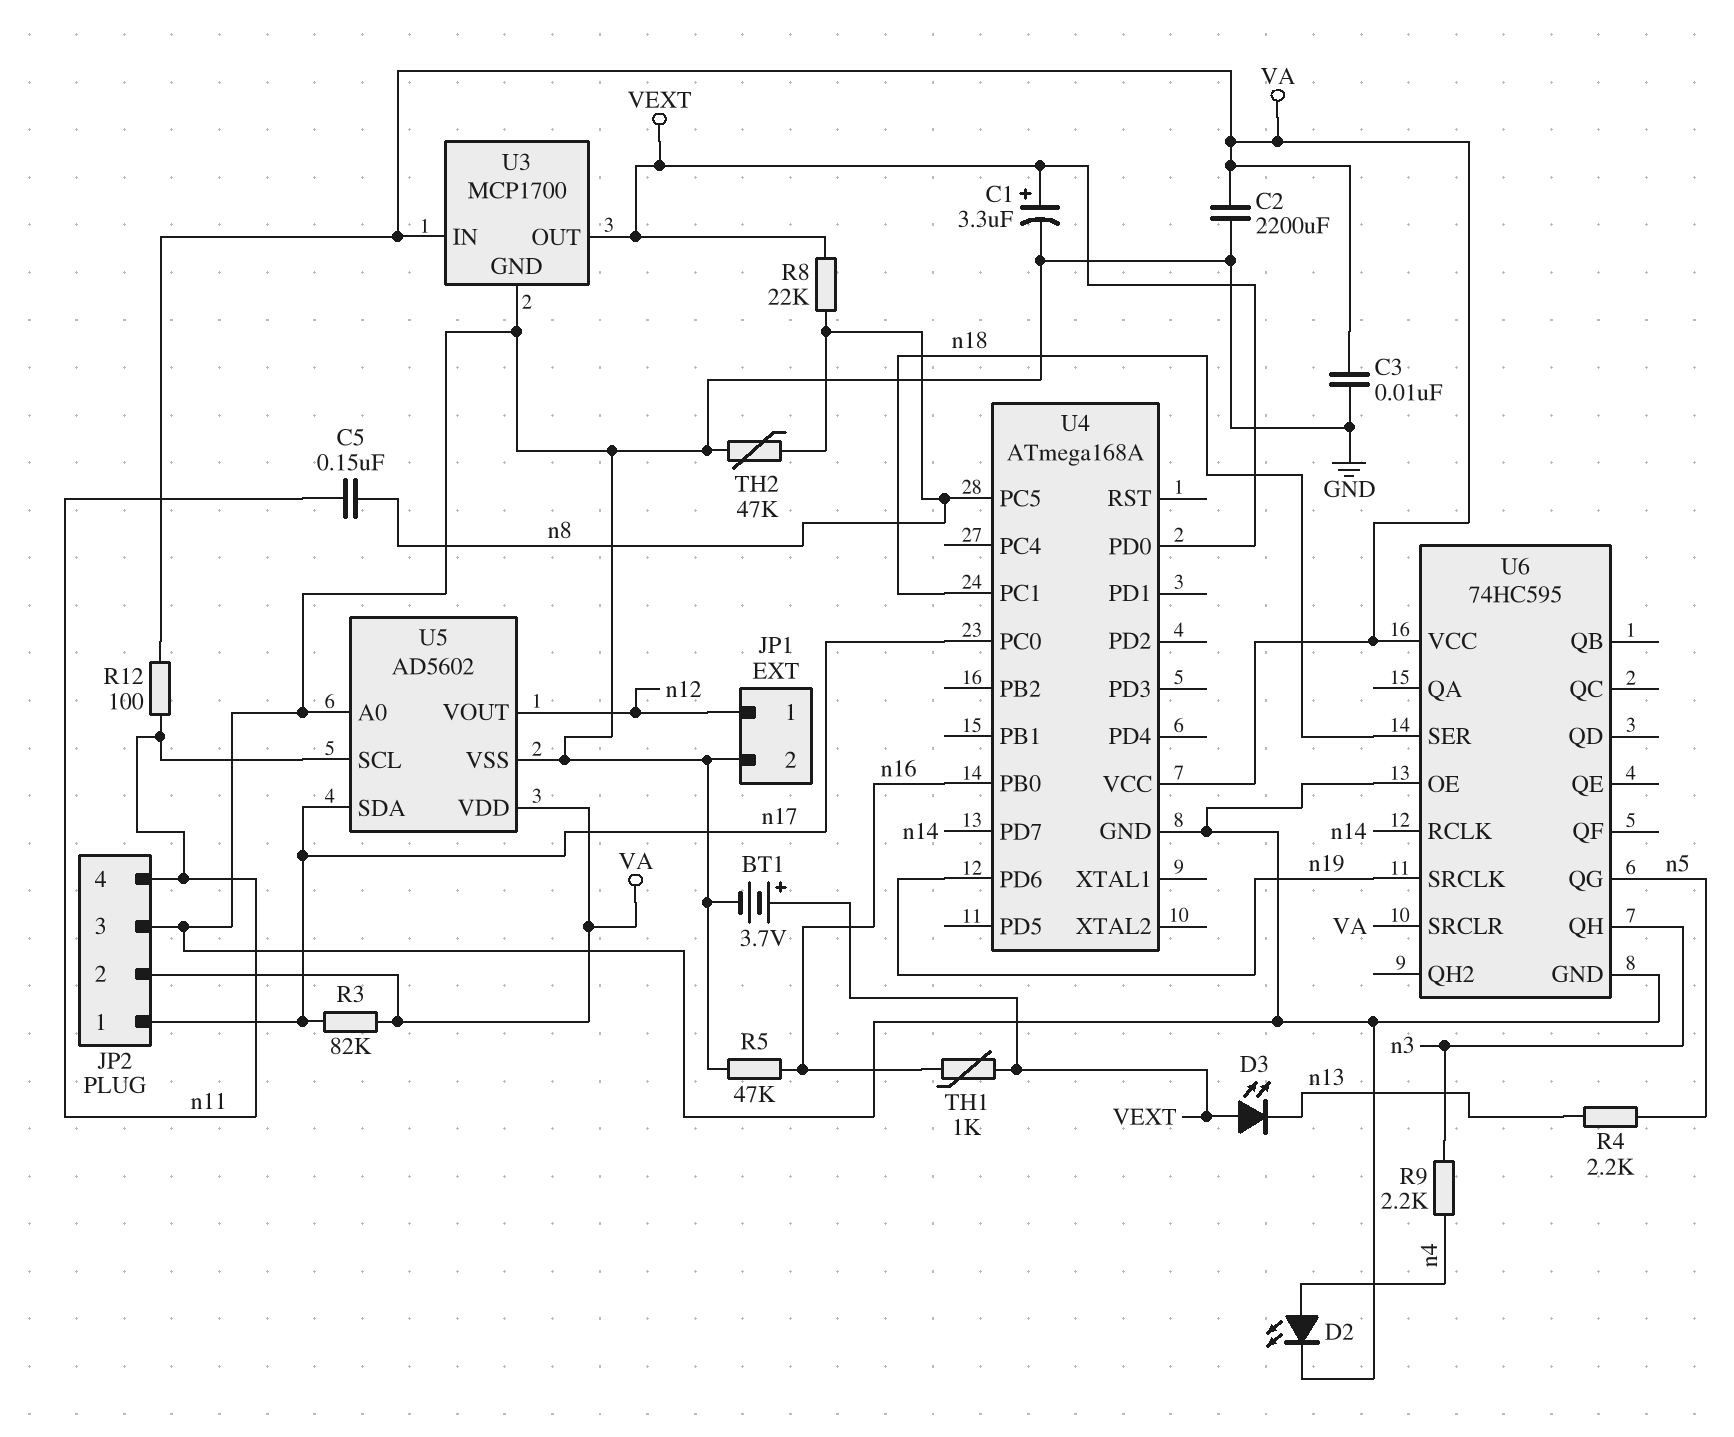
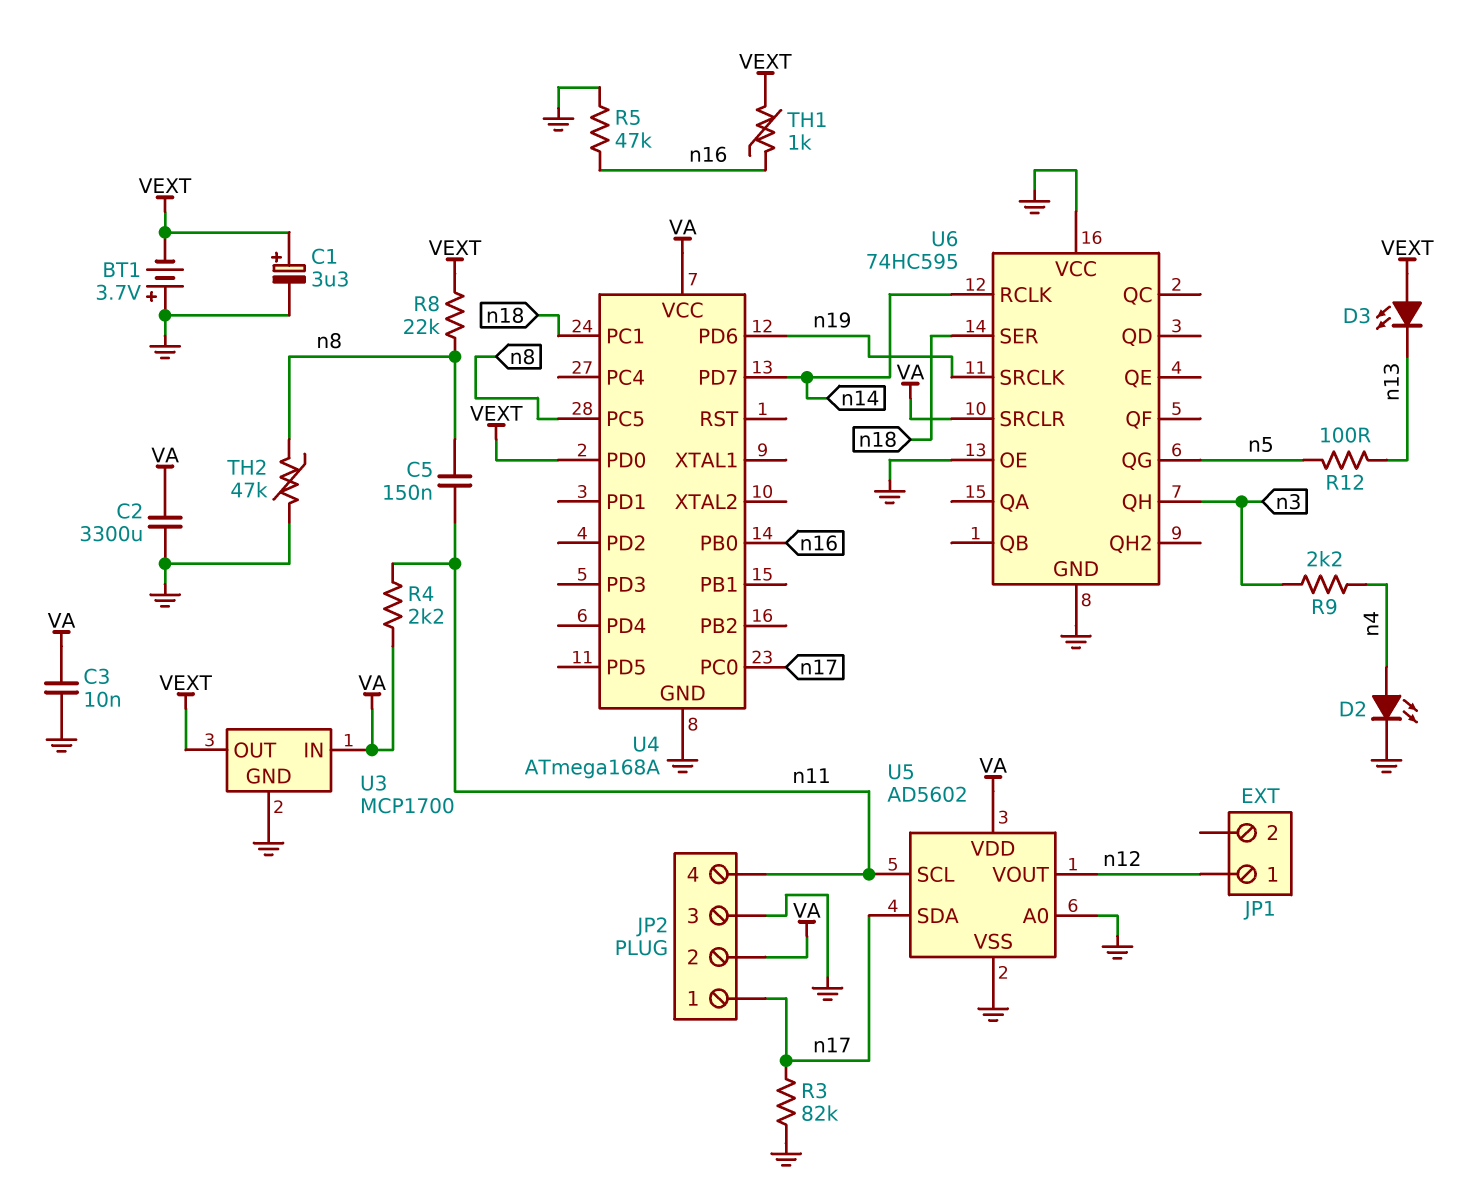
BT1: 3.7V (plus VEXT, minus GND) -> 3.7V (plus GND, minus VEXT)
C2: 2200uF (GND, VA) -> 3300uF (GND, VA)
JP1 pin 2: GND -> none
R3: 82k (VA, n17) -> 82k (GND, n17)
R4: 2.2k (n5, n13) -> 2.2k (VA, n11)
R12: 100 (VA, n11) -> 100 (n5, n13)
U6 pin VCC: VA -> GND

